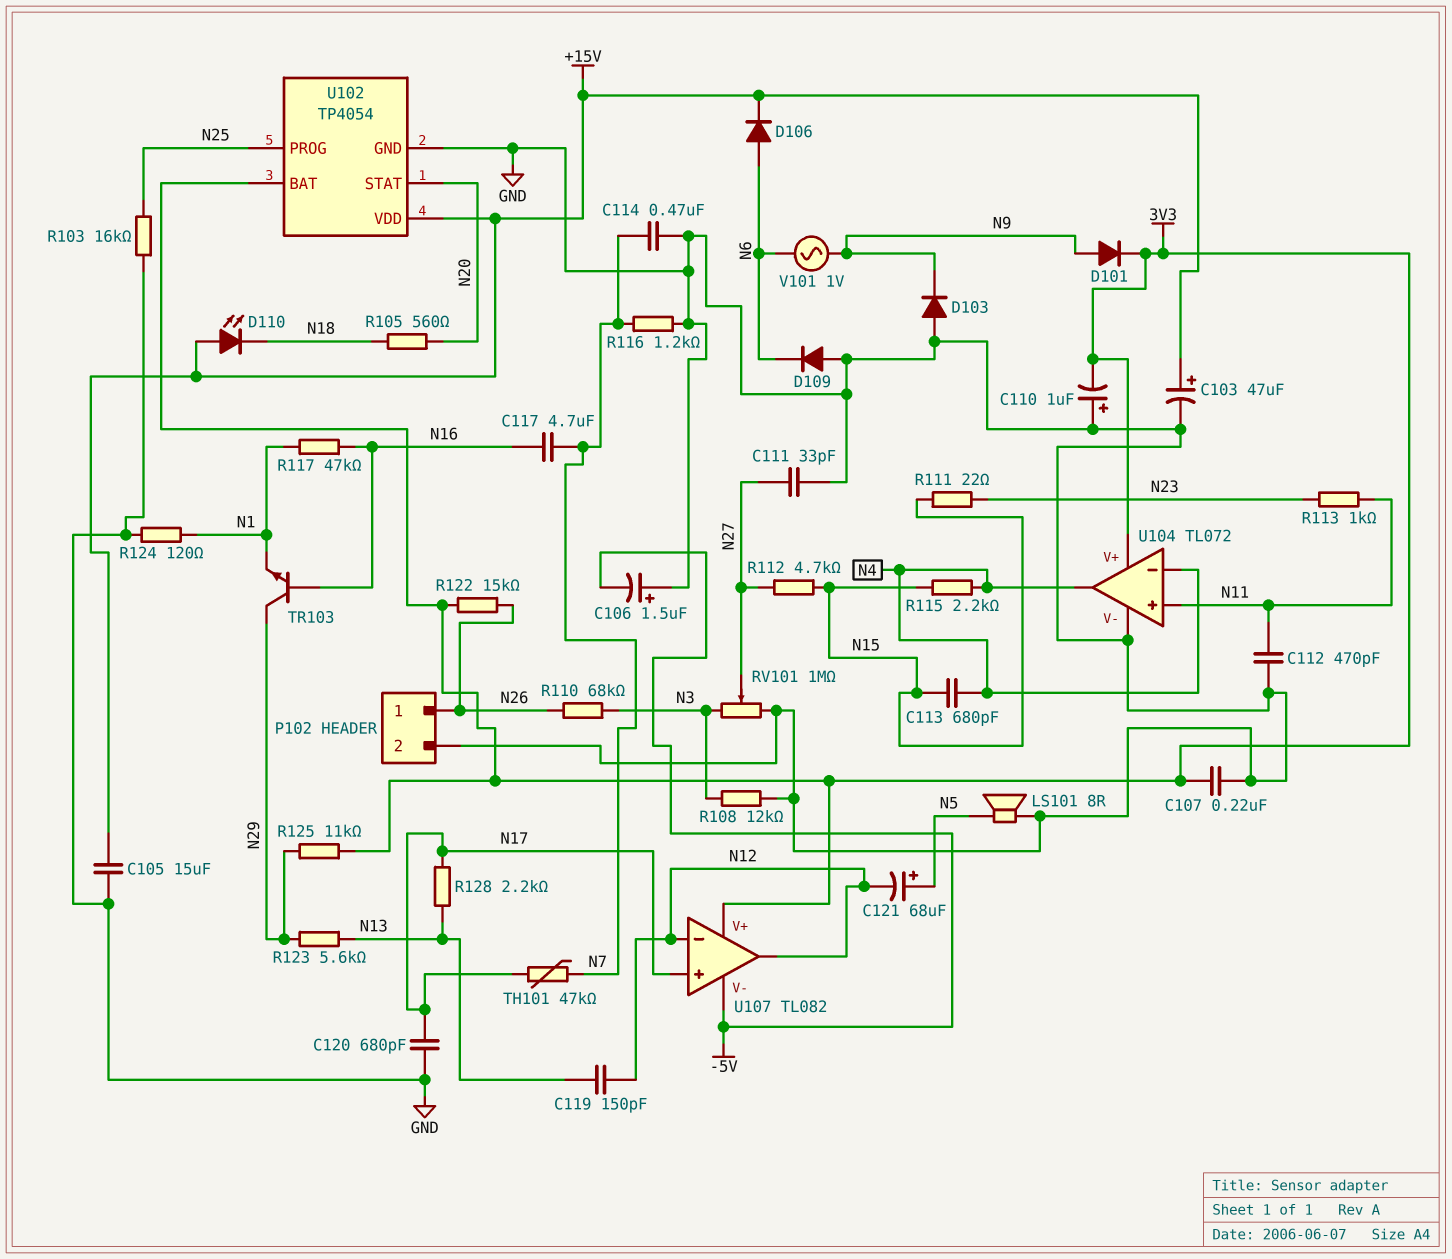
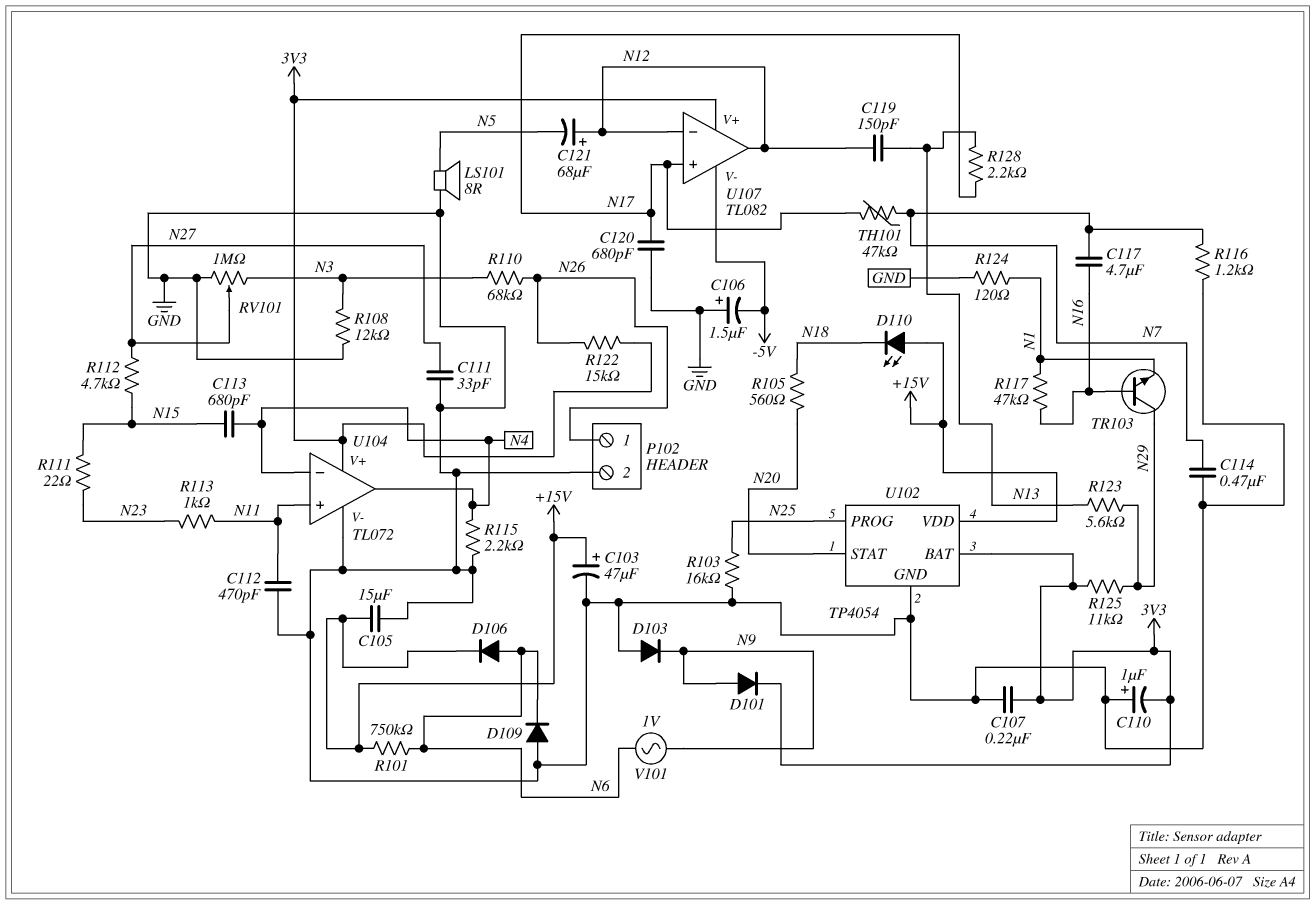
C121: 68uF (plus N5, minus N12) -> 68uF (plus N12, minus N5)
R101: none -> 750k (+15V, N6)
R115: 2.2k (N4, N15) -> 2.2k (GND, N4)

